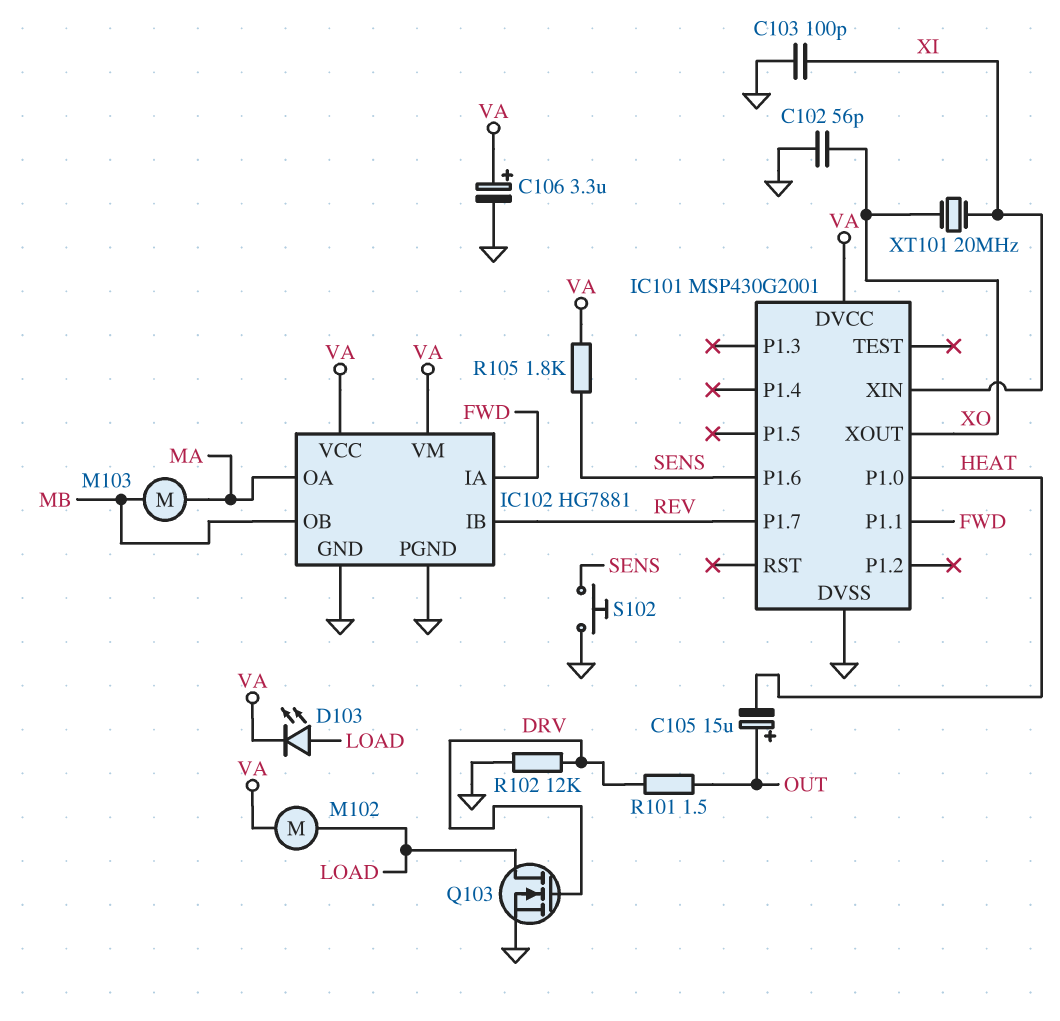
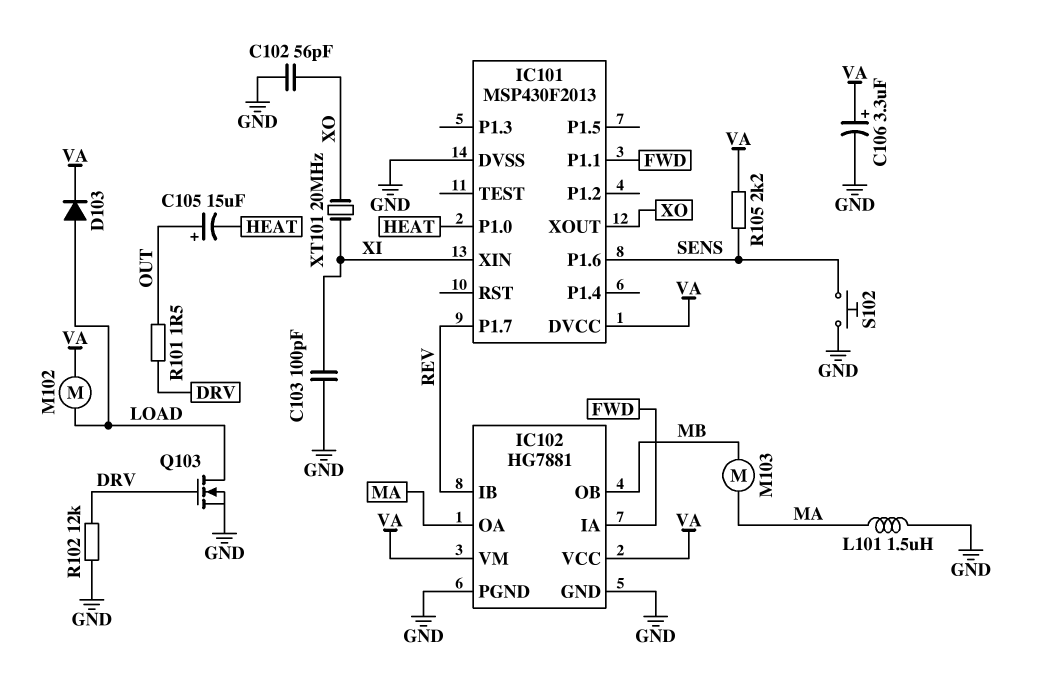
D103: LED (A LOAD, K VA) -> diode (A LOAD, K VA)
IC101: MSP430G2001 -> MSP430F2013
L101: none -> 1.5uH (GND, MA)
R105: 1.8k (SENS, VA) -> 2.2k (SENS, VA)

